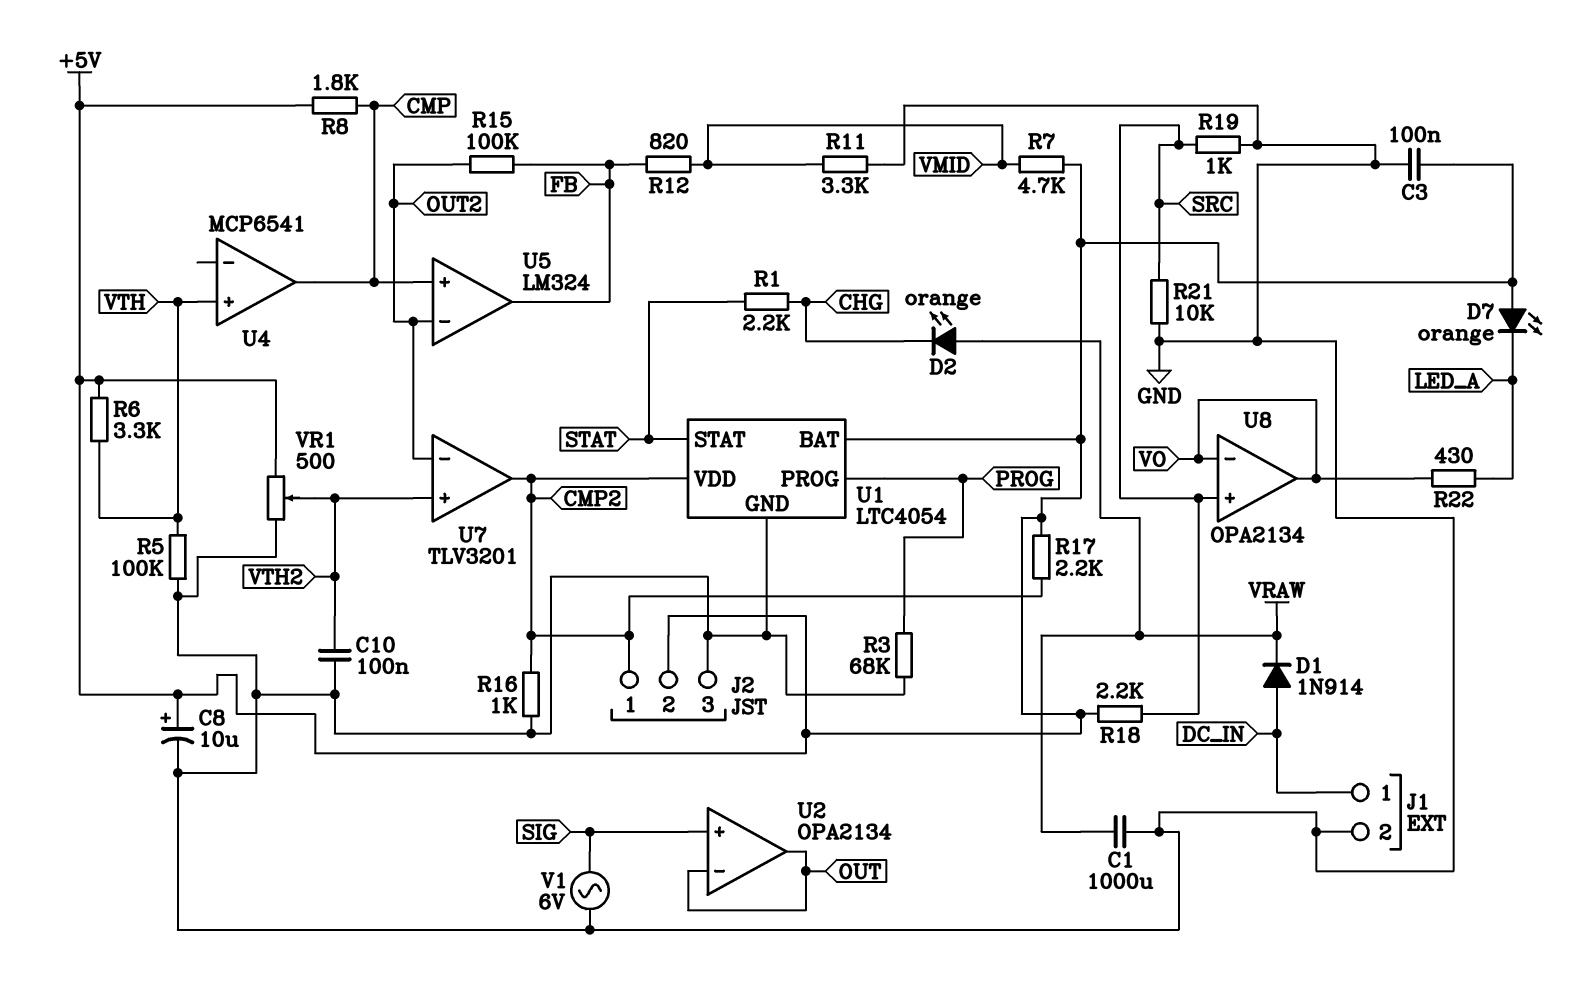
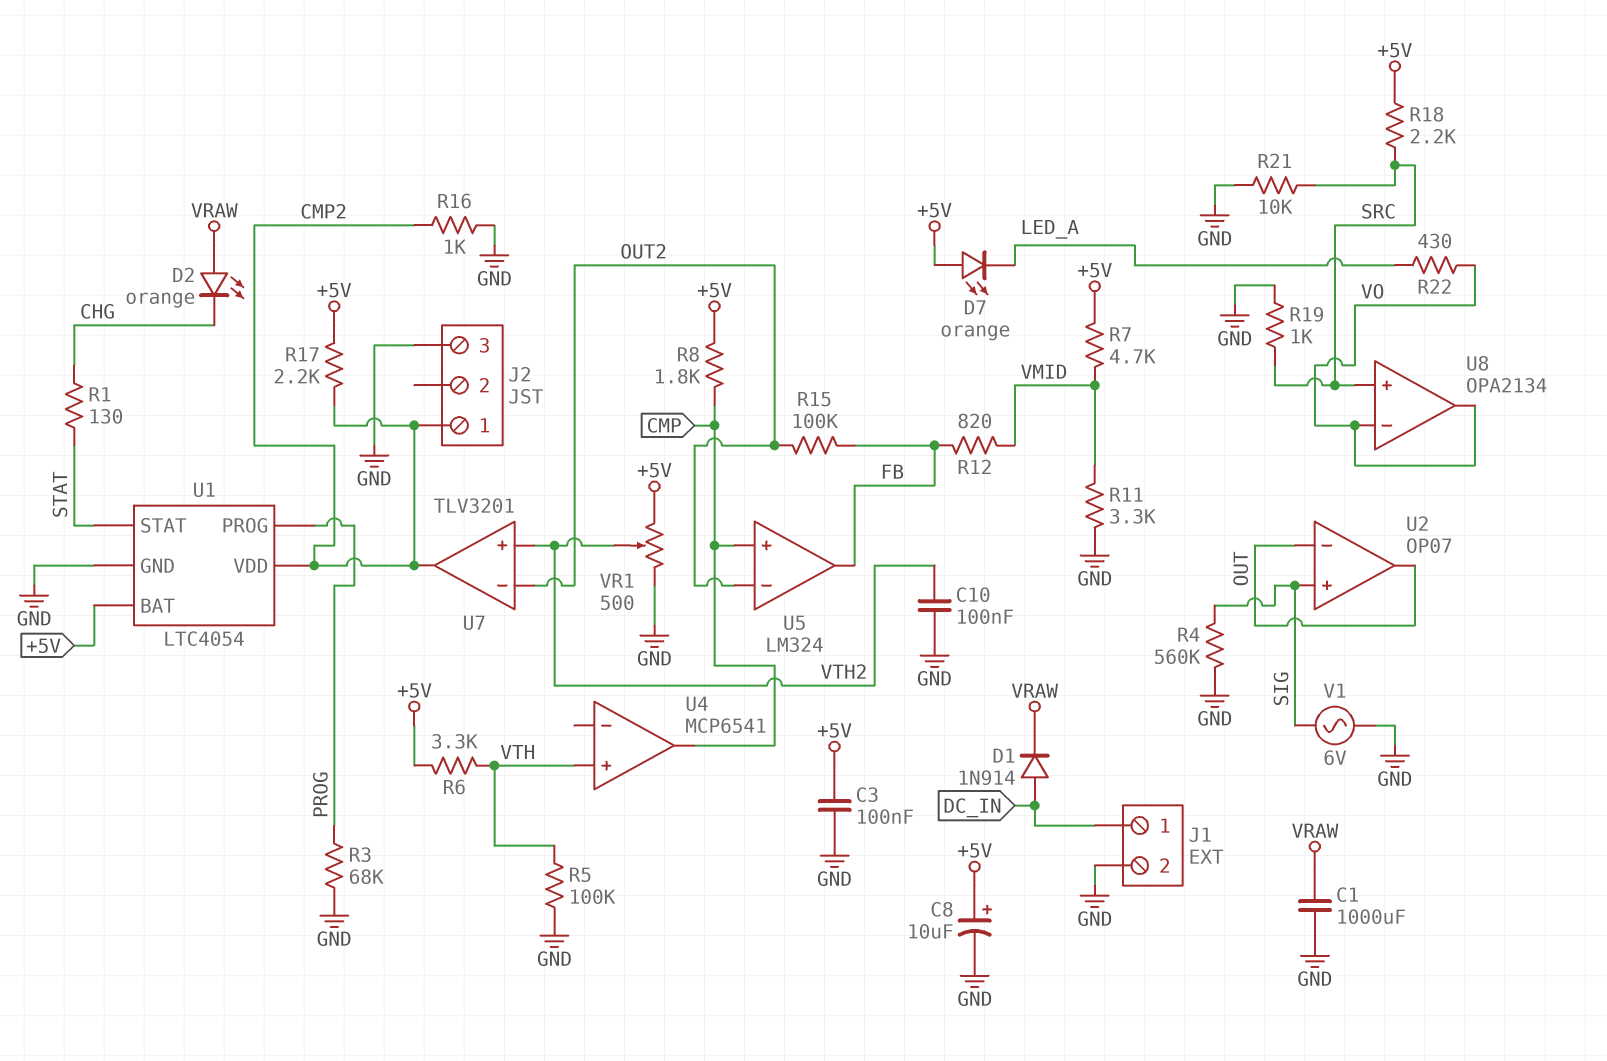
J2 pin 2: +5V -> none
R1: 2.2k (CHG, STAT) -> 130 (CHG, STAT)
R4: none -> 560k (GND, SIG)
U2: OPA2134 -> OP07

